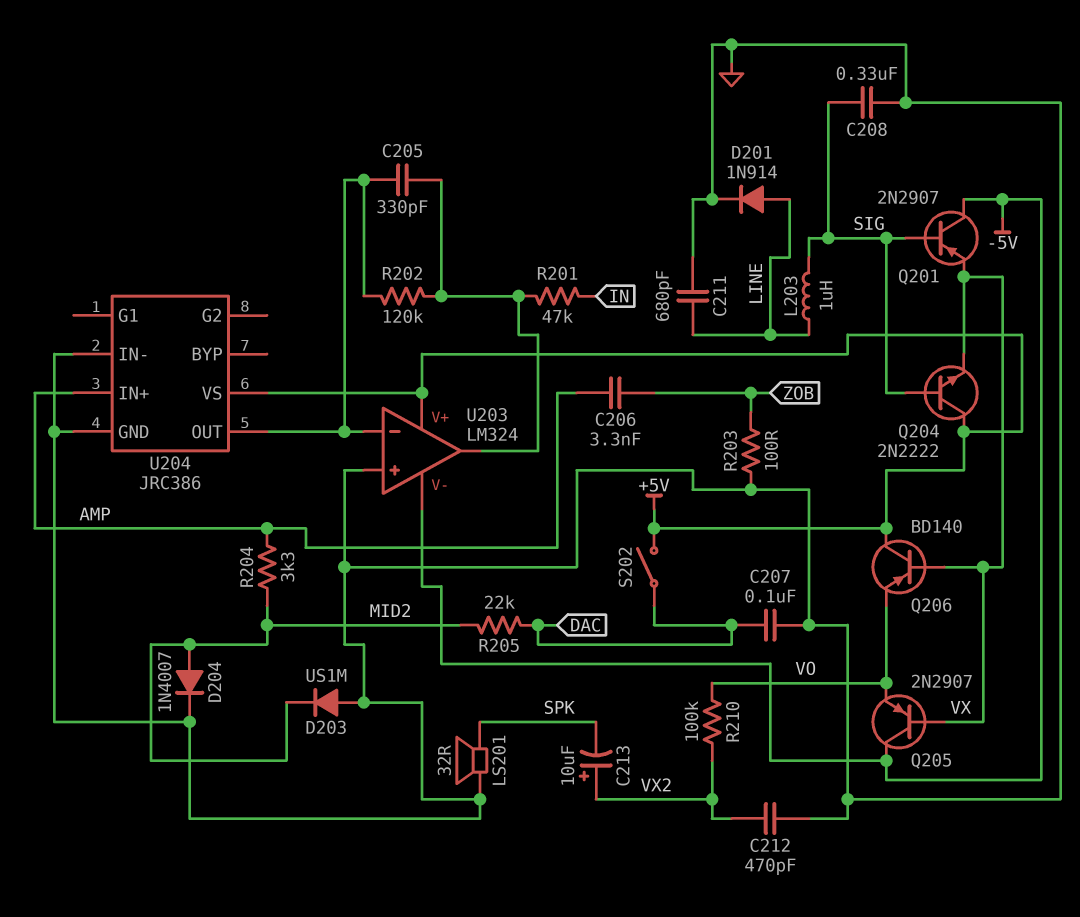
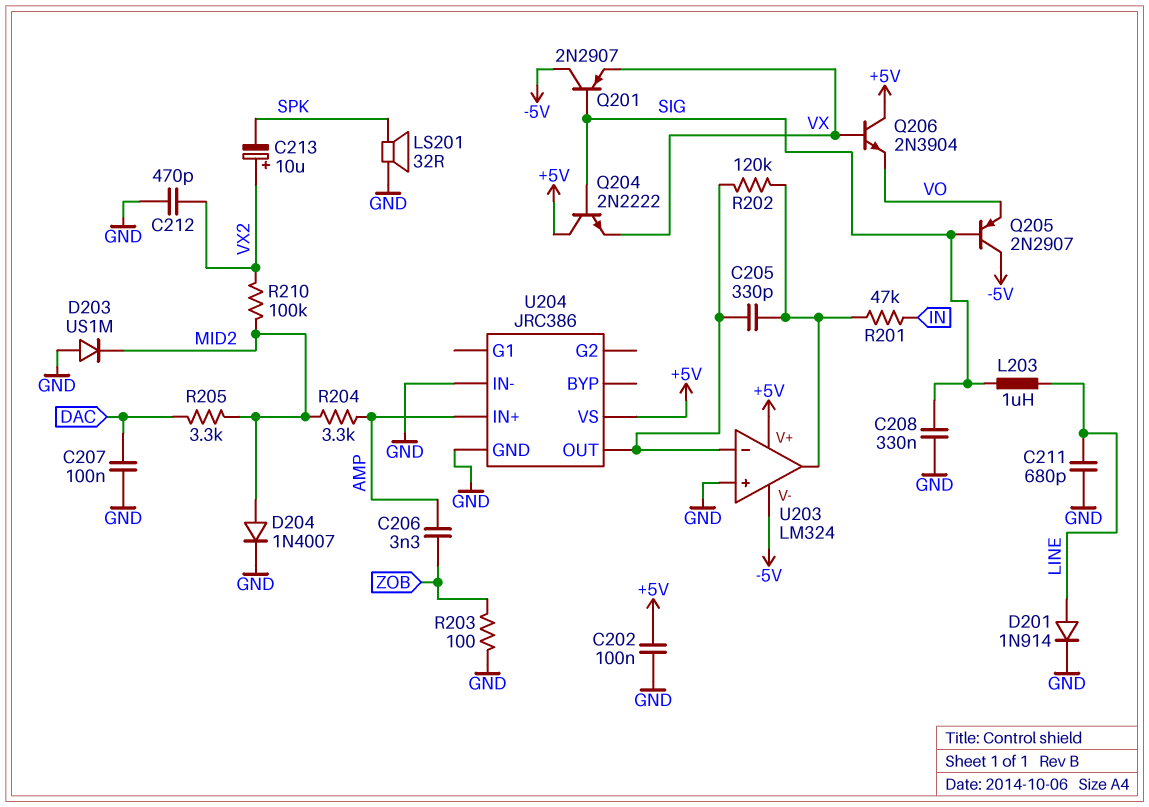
C202: none -> 100nF (+5V, GND)
Q205: PNP 2N2907 (B VX, C -5V, E VO) -> PNP 2N2907 (B SIG, C -5V, E VO)
Q206: PNP BD140 (B VX, C +5V, E VO) -> NPN 2N3904 (B VX, C +5V, E VO)
R205: 22k (DAC, MID2) -> 3.3k (DAC, MID2)
R210: 100k (VO, VX2) -> 100k (MID2, VX2)
S202: switch (+5V, DAC) -> none

